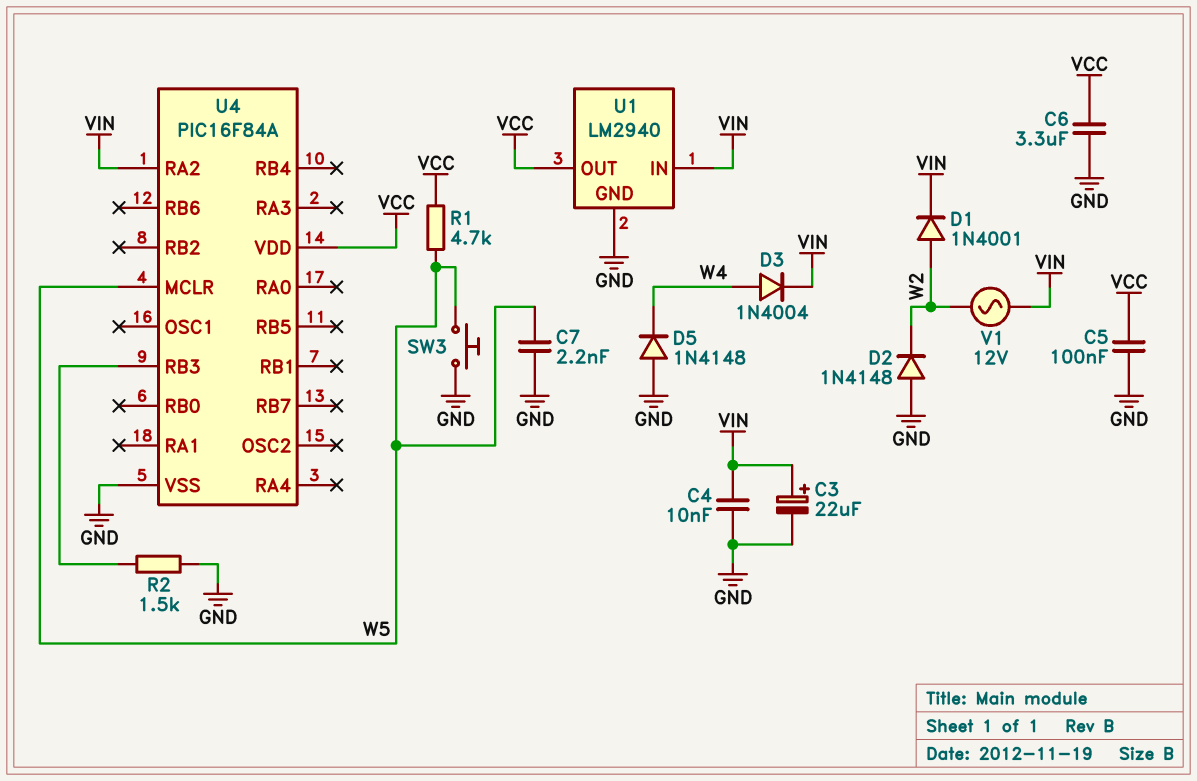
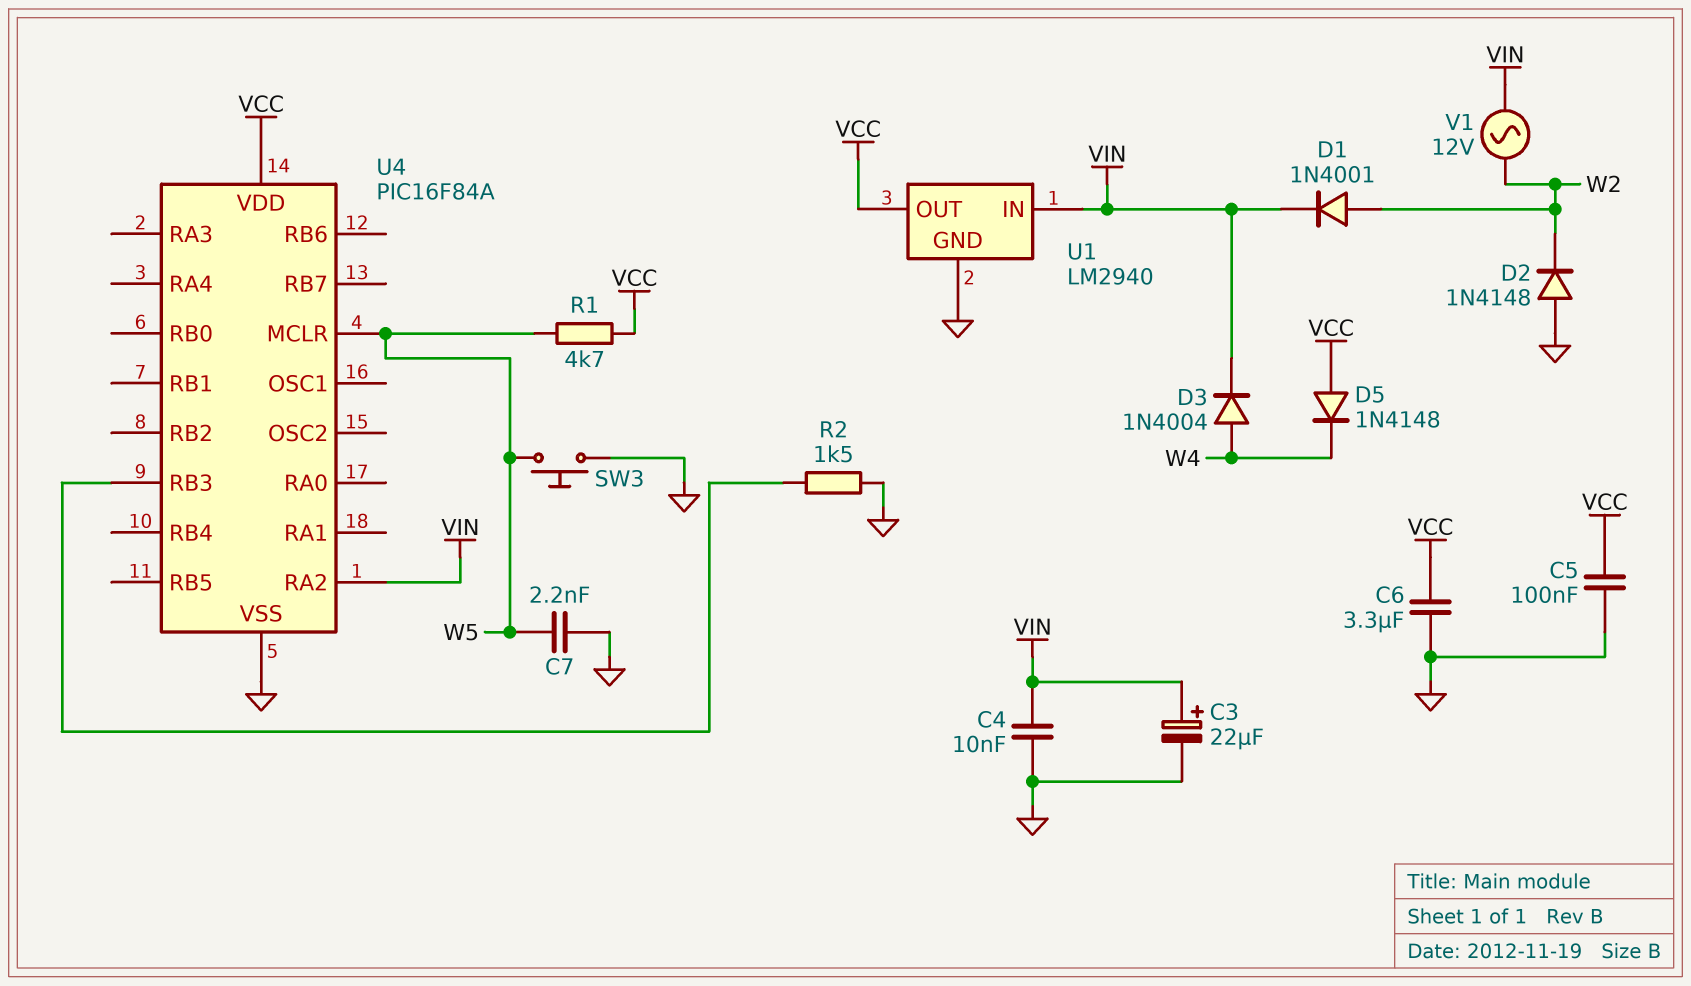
D5: diode 1N4148 (A GND, K W4) -> diode 1N4148 (A VCC, K W4)

